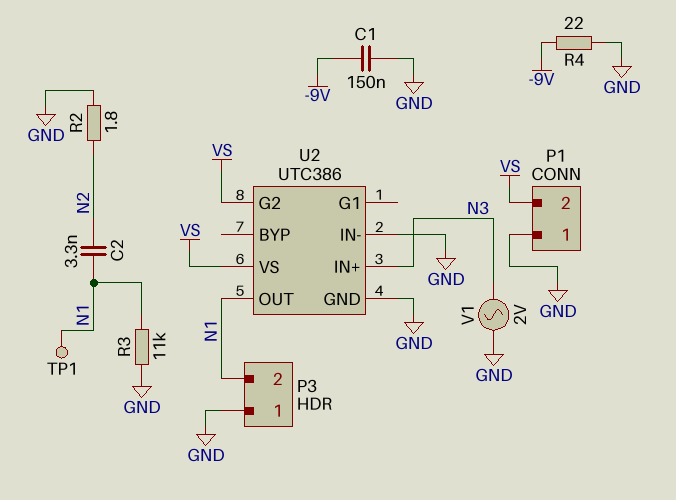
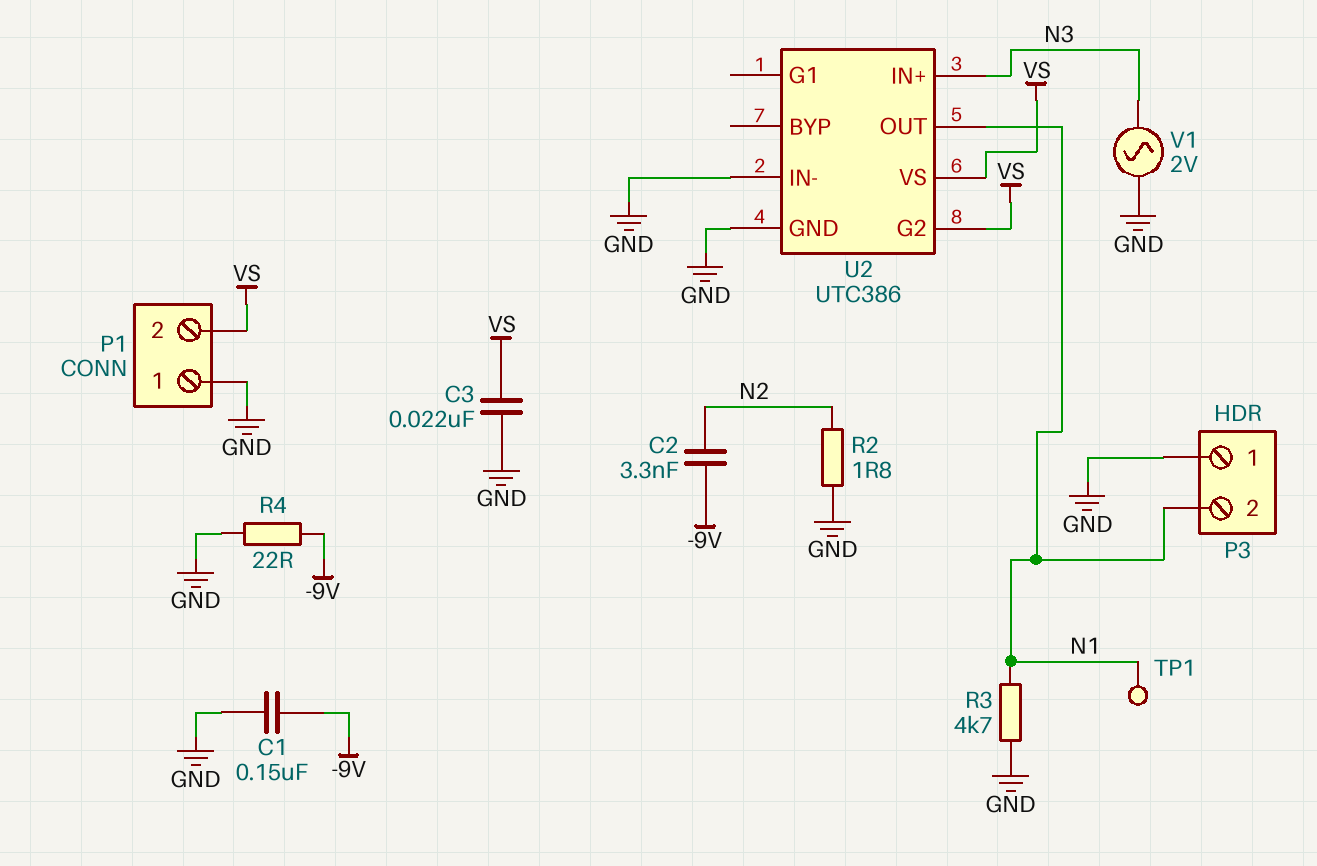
C2: 3.3nF (N1, N2) -> 3.3nF (-9V, N2)
C3: none -> 22nF (GND, VS)
R3: 11k (GND, N1) -> 4.7k (GND, N1)

